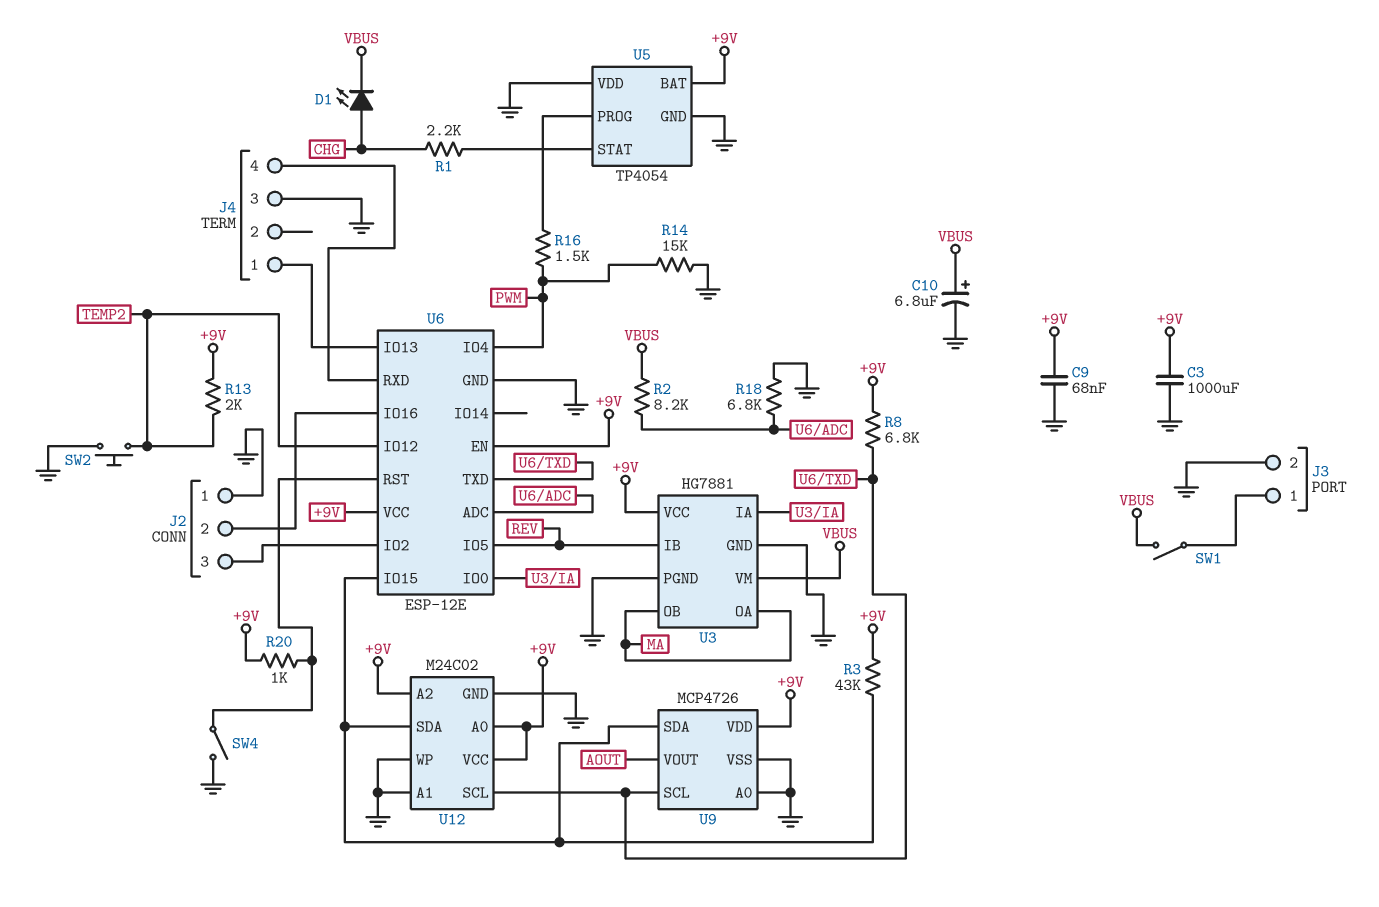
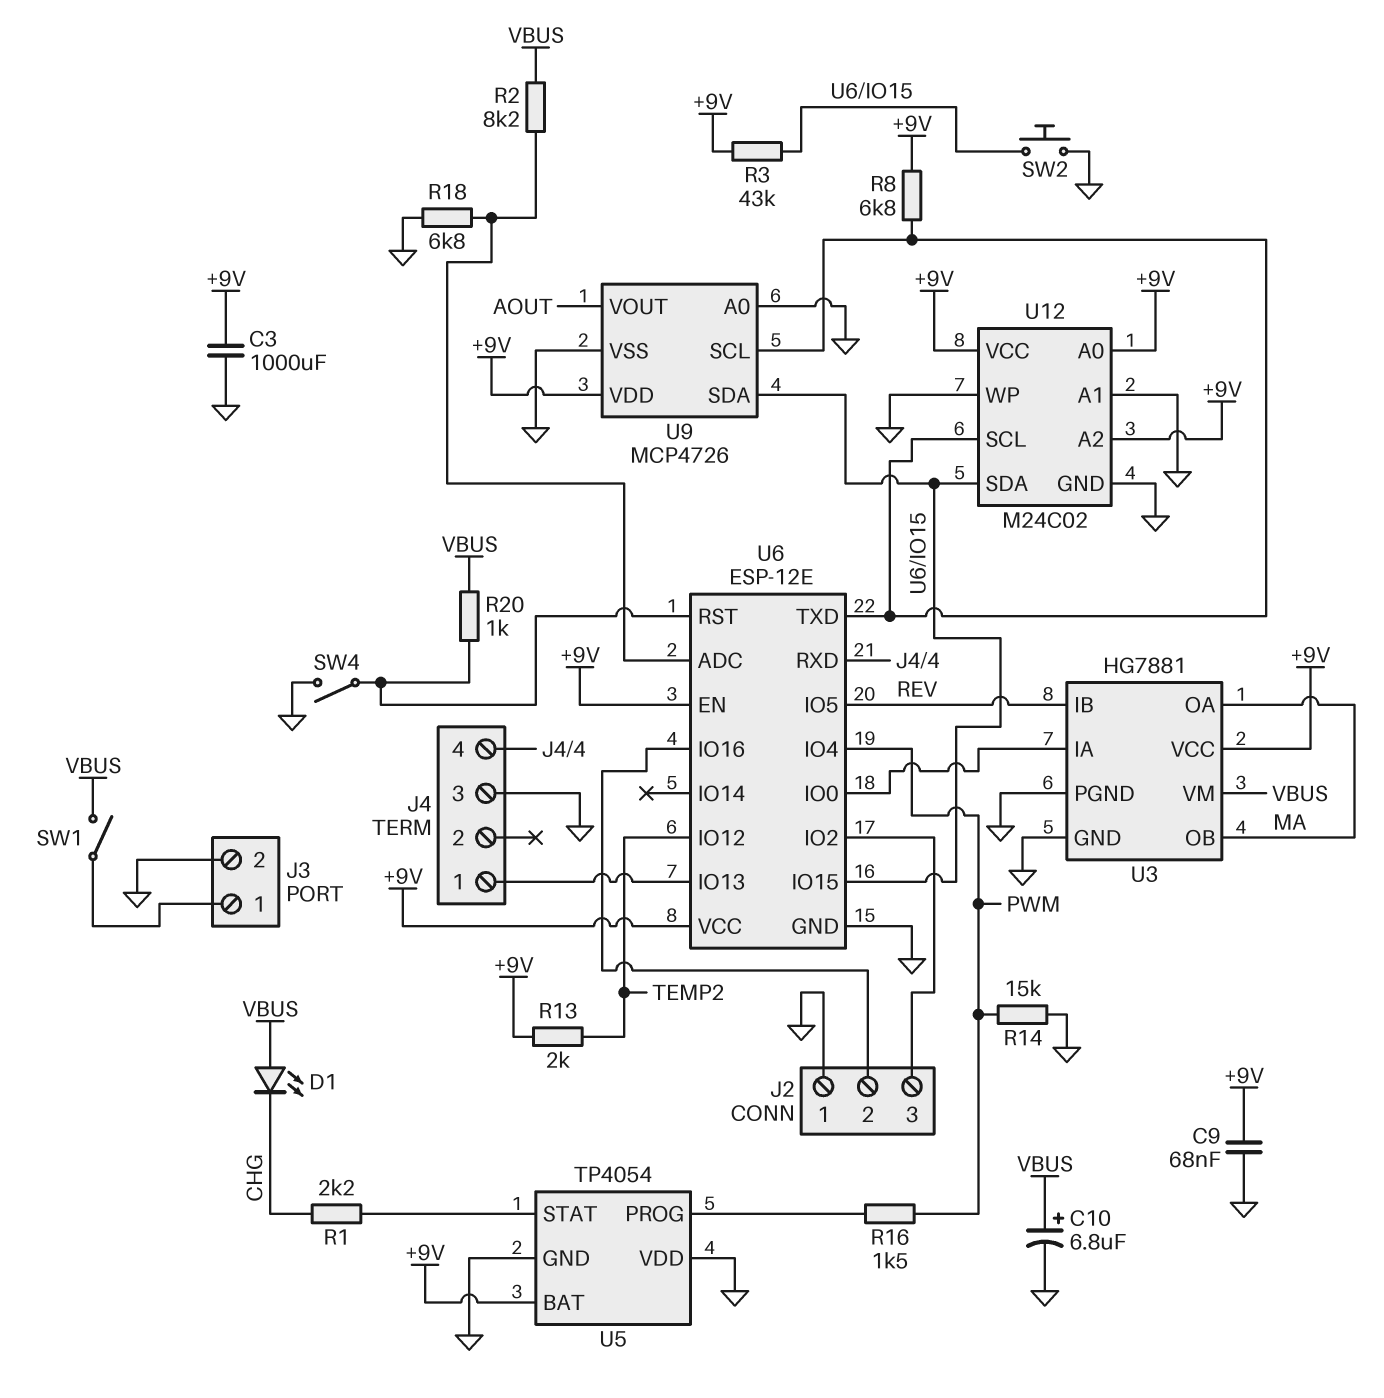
D1: LED (A CHG, K VBUS) -> LED (A VBUS, K CHG)
R20: 1k (+9V, U6/RST) -> 1k (U6/RST, VBUS)
SW2: button (GND, TEMP2) -> button (GND, U6/IO15)

